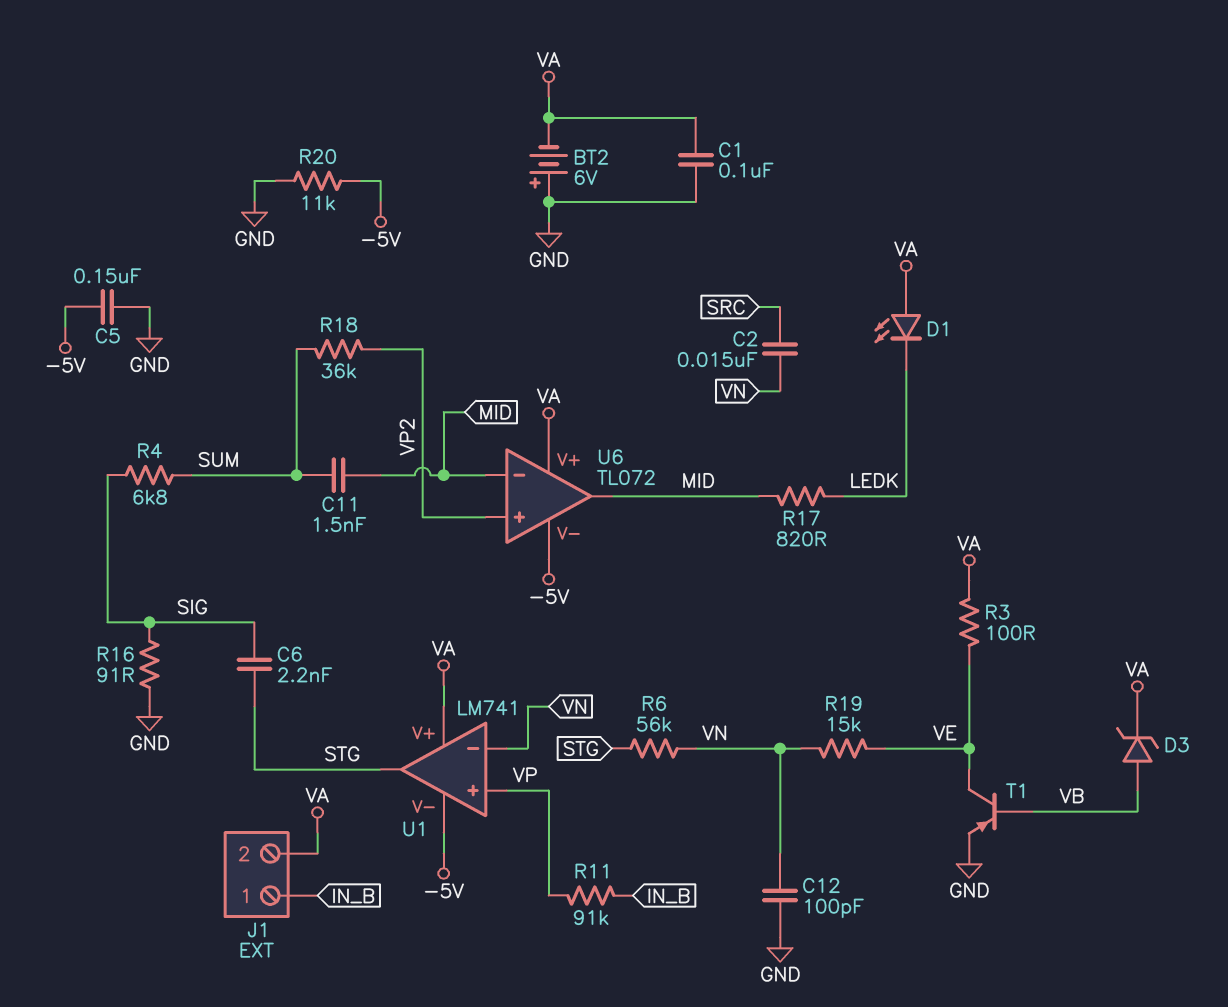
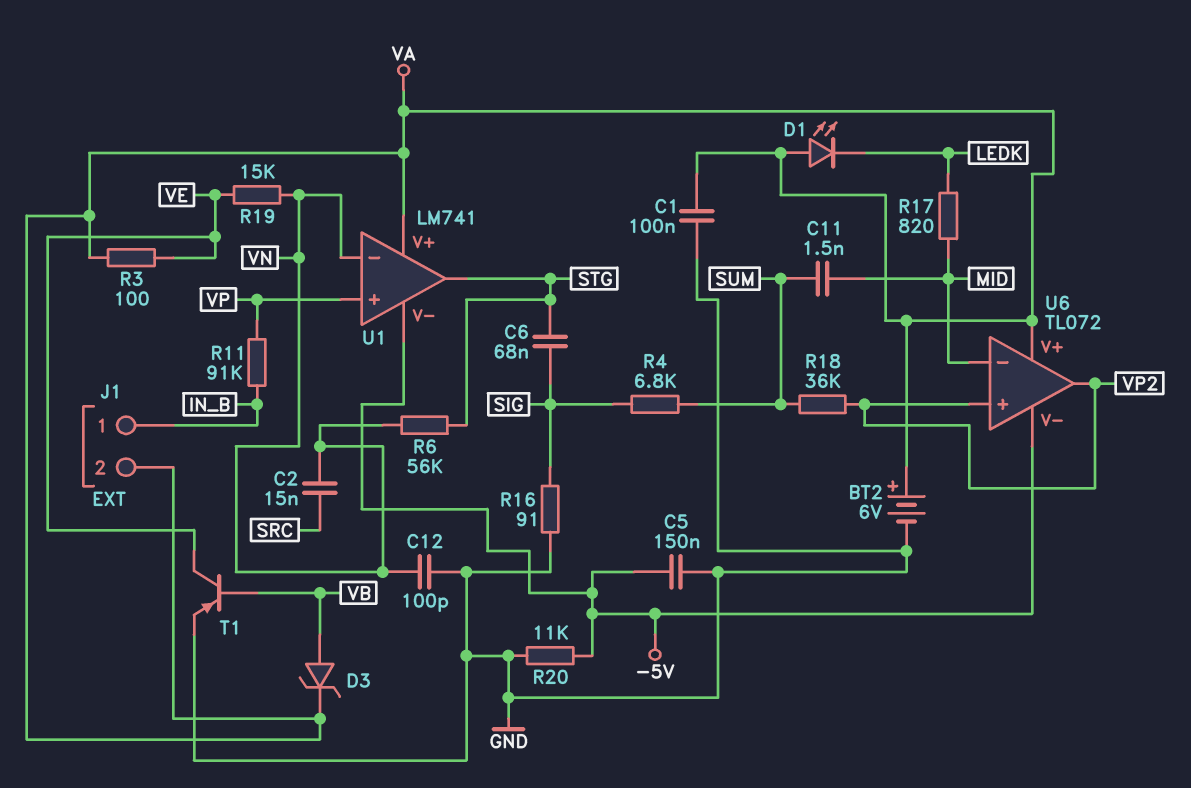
BT2: 6V (plus GND, minus VA) -> 6V (plus VA, minus GND)
C6: 2.2nF (SIG, STG) -> 68nF (SIG, STG)
U6 pin out: MID -> VP2

